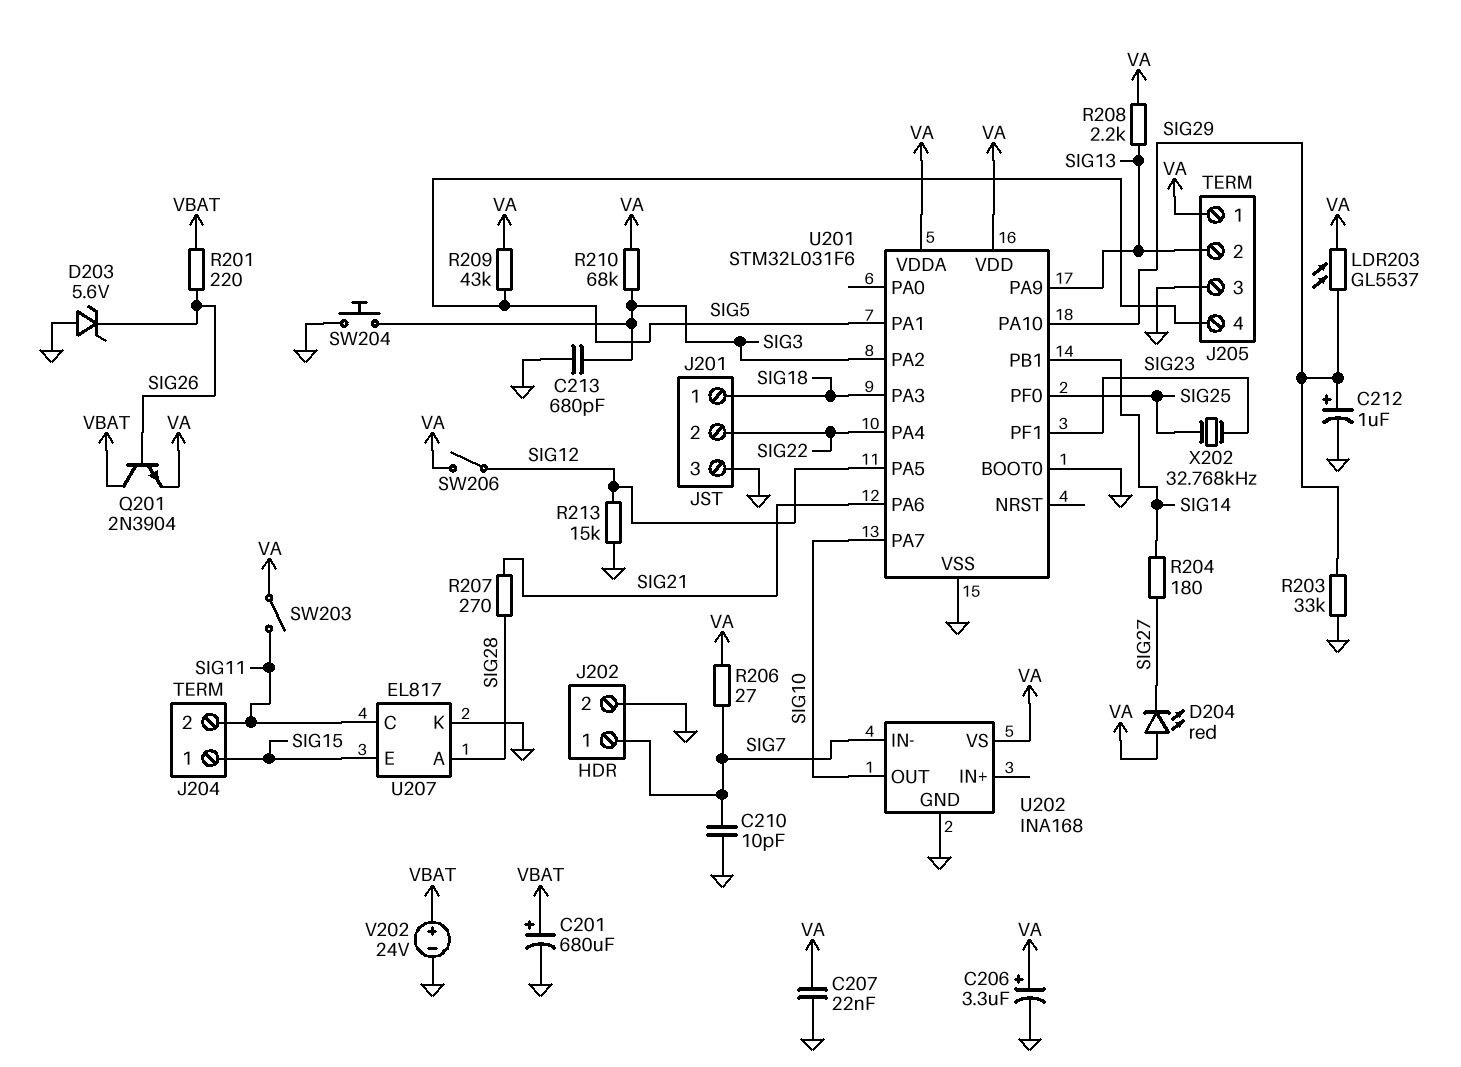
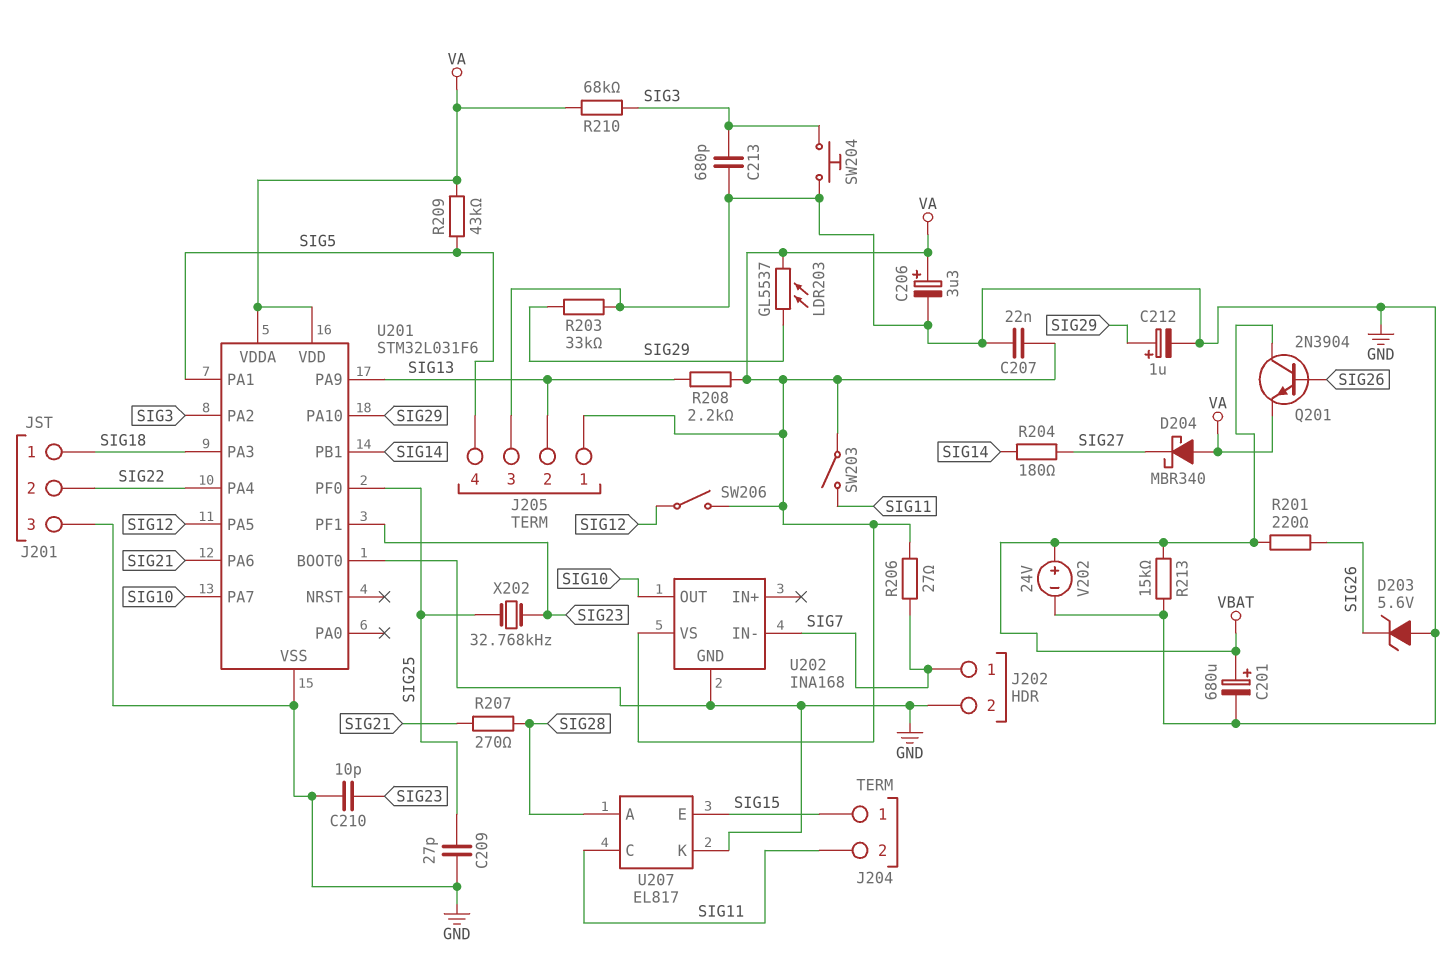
C209: none -> 27pF (GND, SIG25)
C210: 10pF (GND, SIG7) -> 10pF (GND, SIG23)
D204: LED red (A VA, K SIG27) -> schottky MBR340 (A VA, K SIG27)
R213: 15k (GND, SIG12) -> 15k (GND, VBAT)

